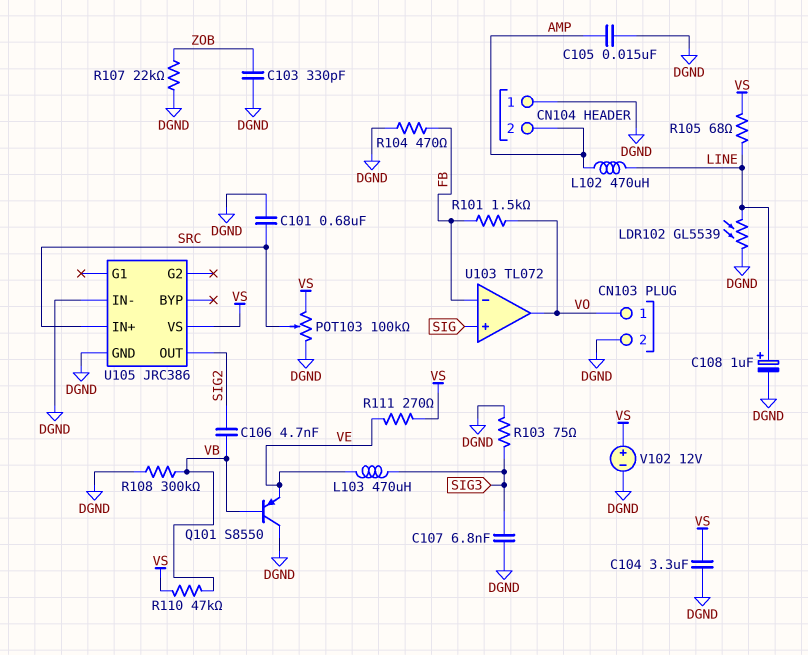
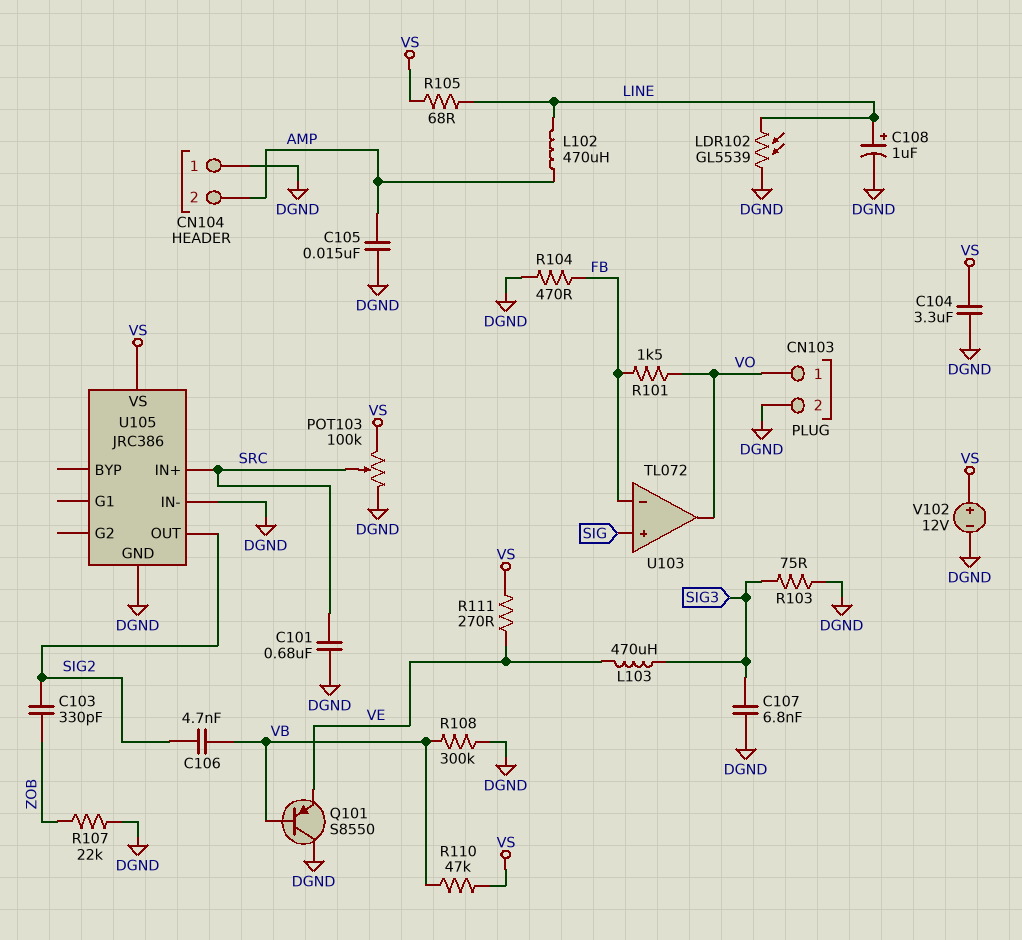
C103: 330pF (DGND, ZOB) -> 330pF (SIG2, ZOB)

